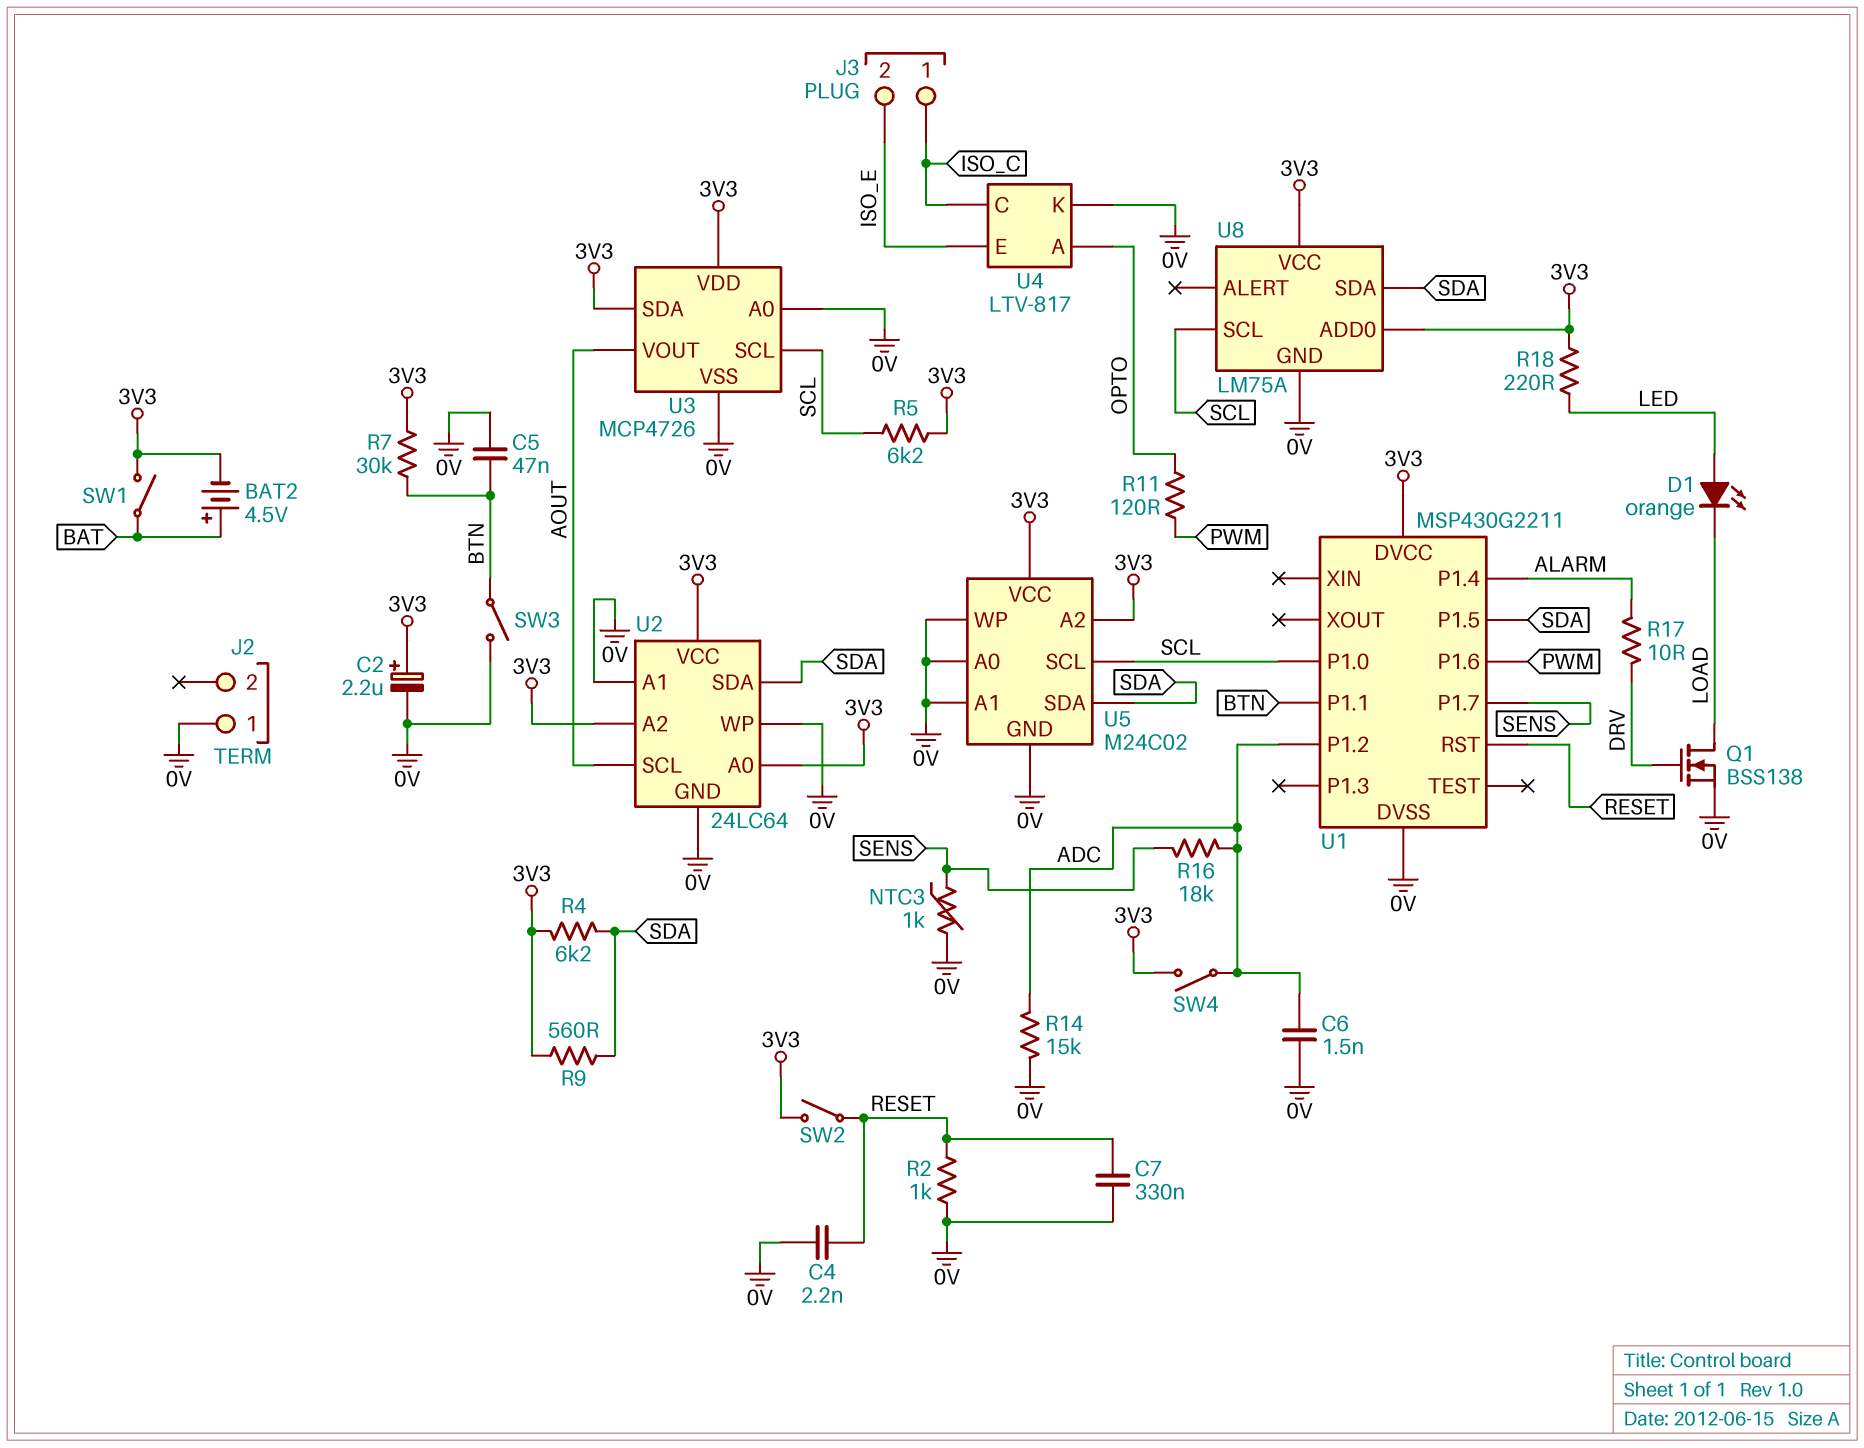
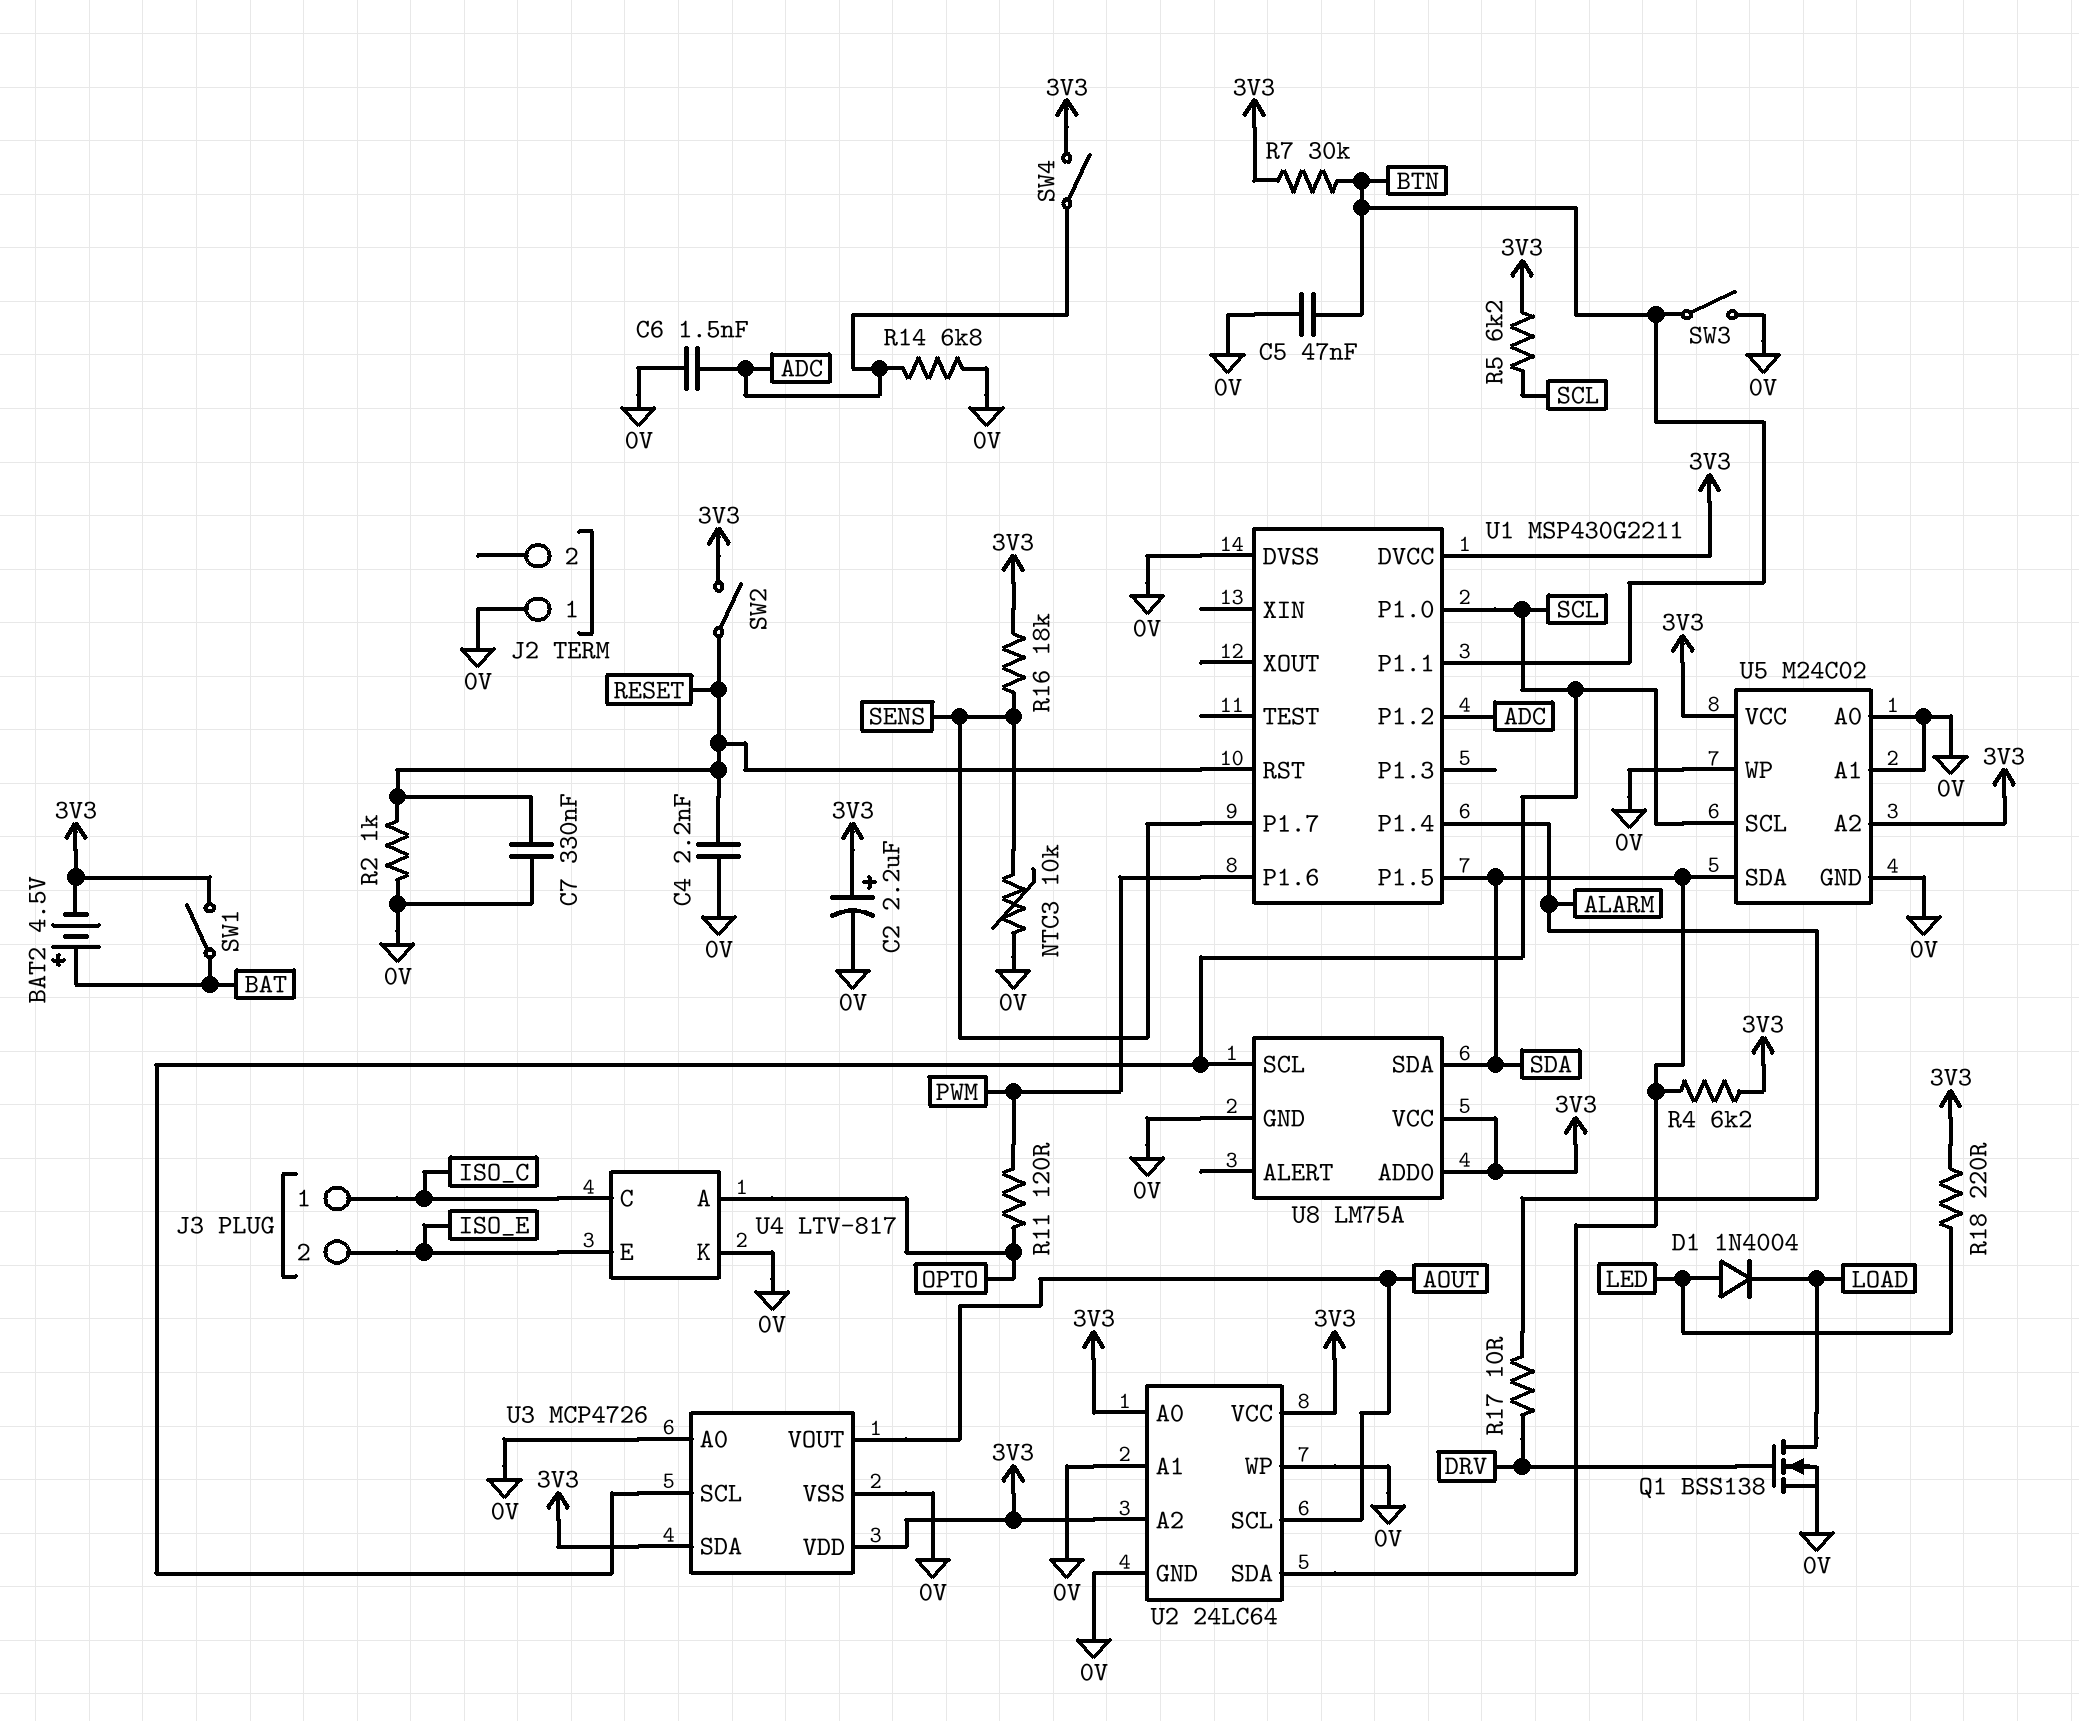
D1: LED orange (A LED, K LOAD) -> diode 1N4004 (A LED, K LOAD)
NTC3: 1k (0V, SENS) -> 10k (0V, SENS)
R9: 560 (3V3, SDA) -> none
R14: 15k (0V, ADC) -> 6.8k (0V, ADC)
R16: 18k (ADC, SENS) -> 18k (3V3, SENS)

